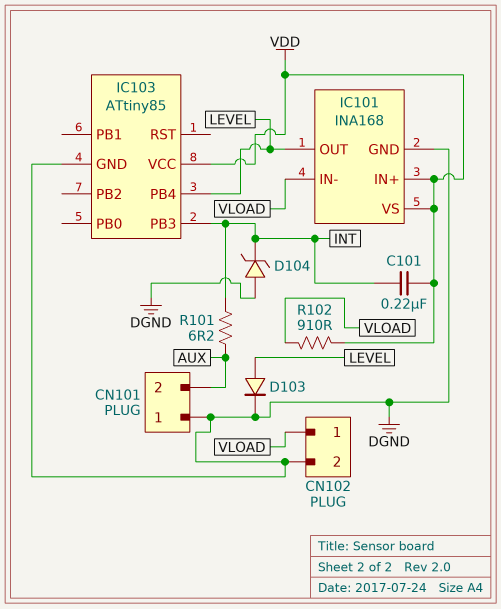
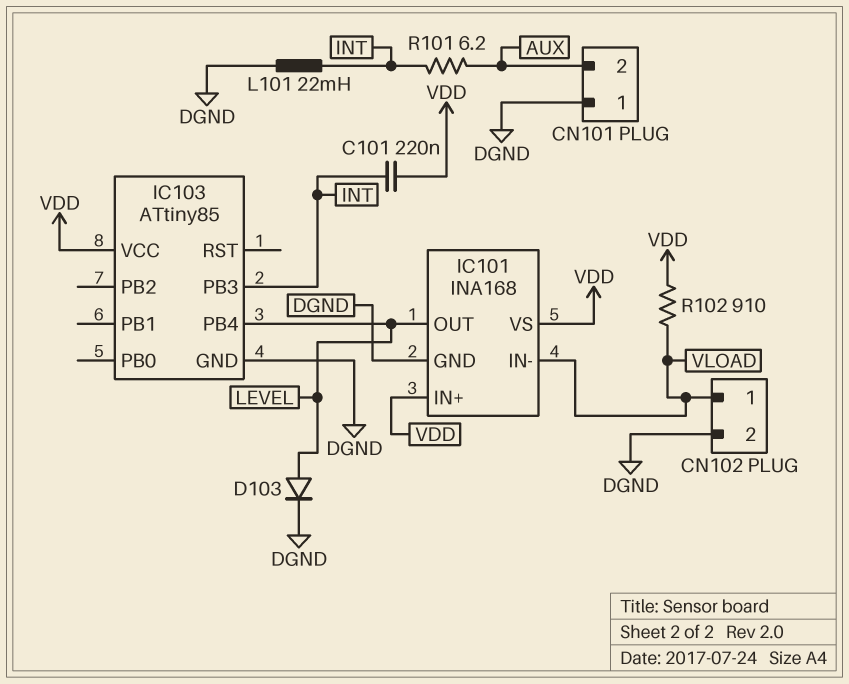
D104: zener (A DGND, K INT) -> none
L101: none -> 22mH (DGND, INT)

